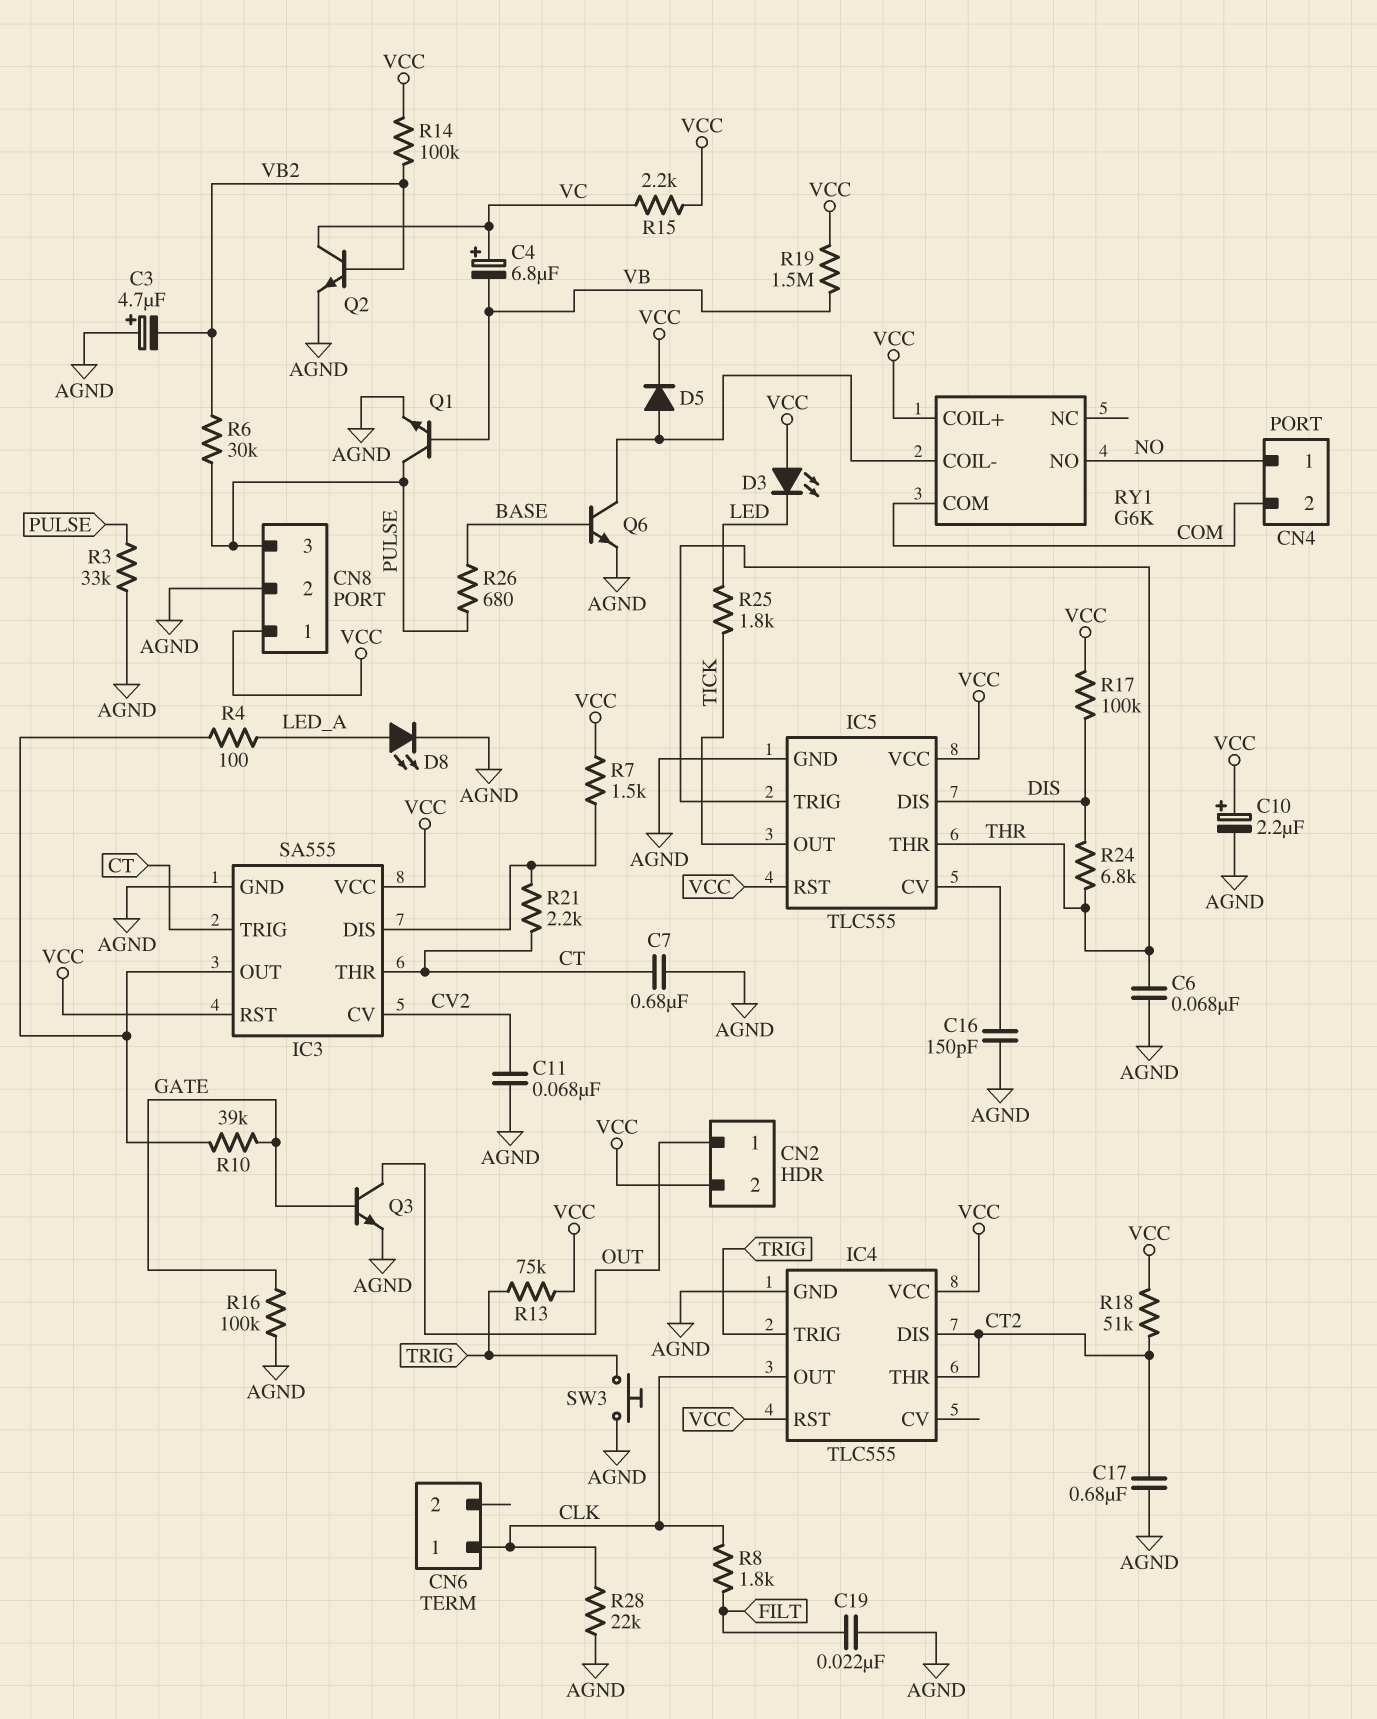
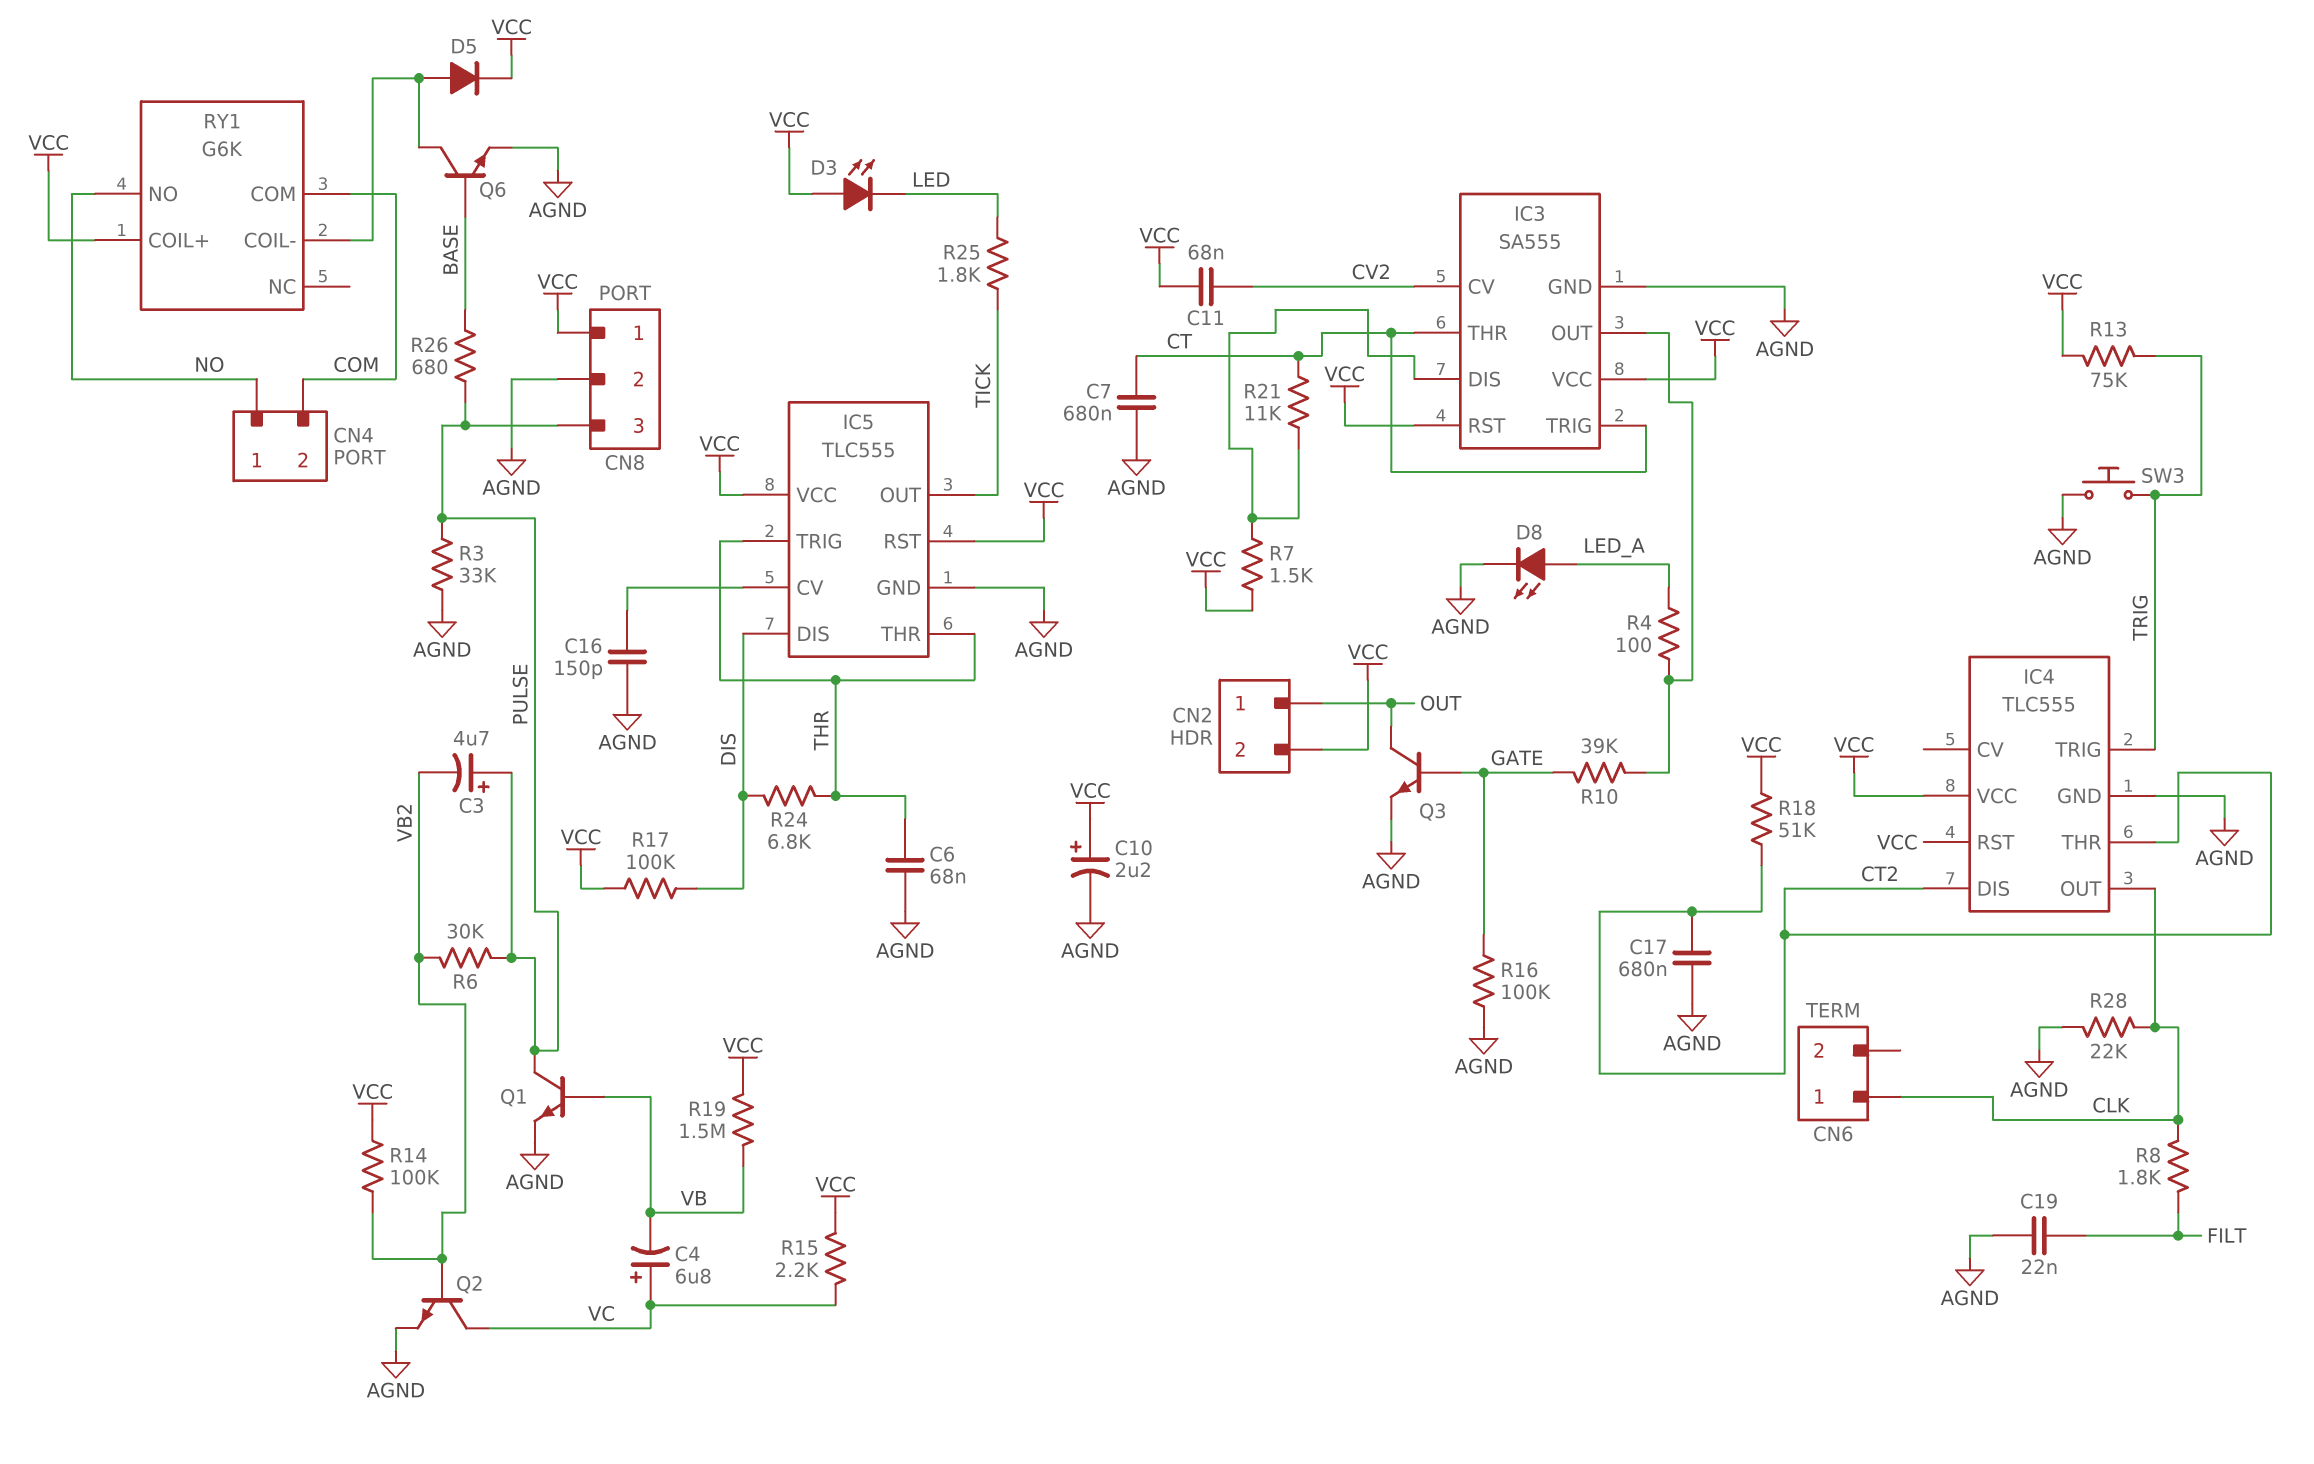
C3: 4.7uF (plus AGND, minus VB2) -> 4.7uF (plus PULSE, minus VB2)
C11: 68nF (AGND, CV2) -> 68nF (CV2, VCC)
R21: 2.2k (CT, IC3/DIS) -> 11k (CT, IC3/DIS)

